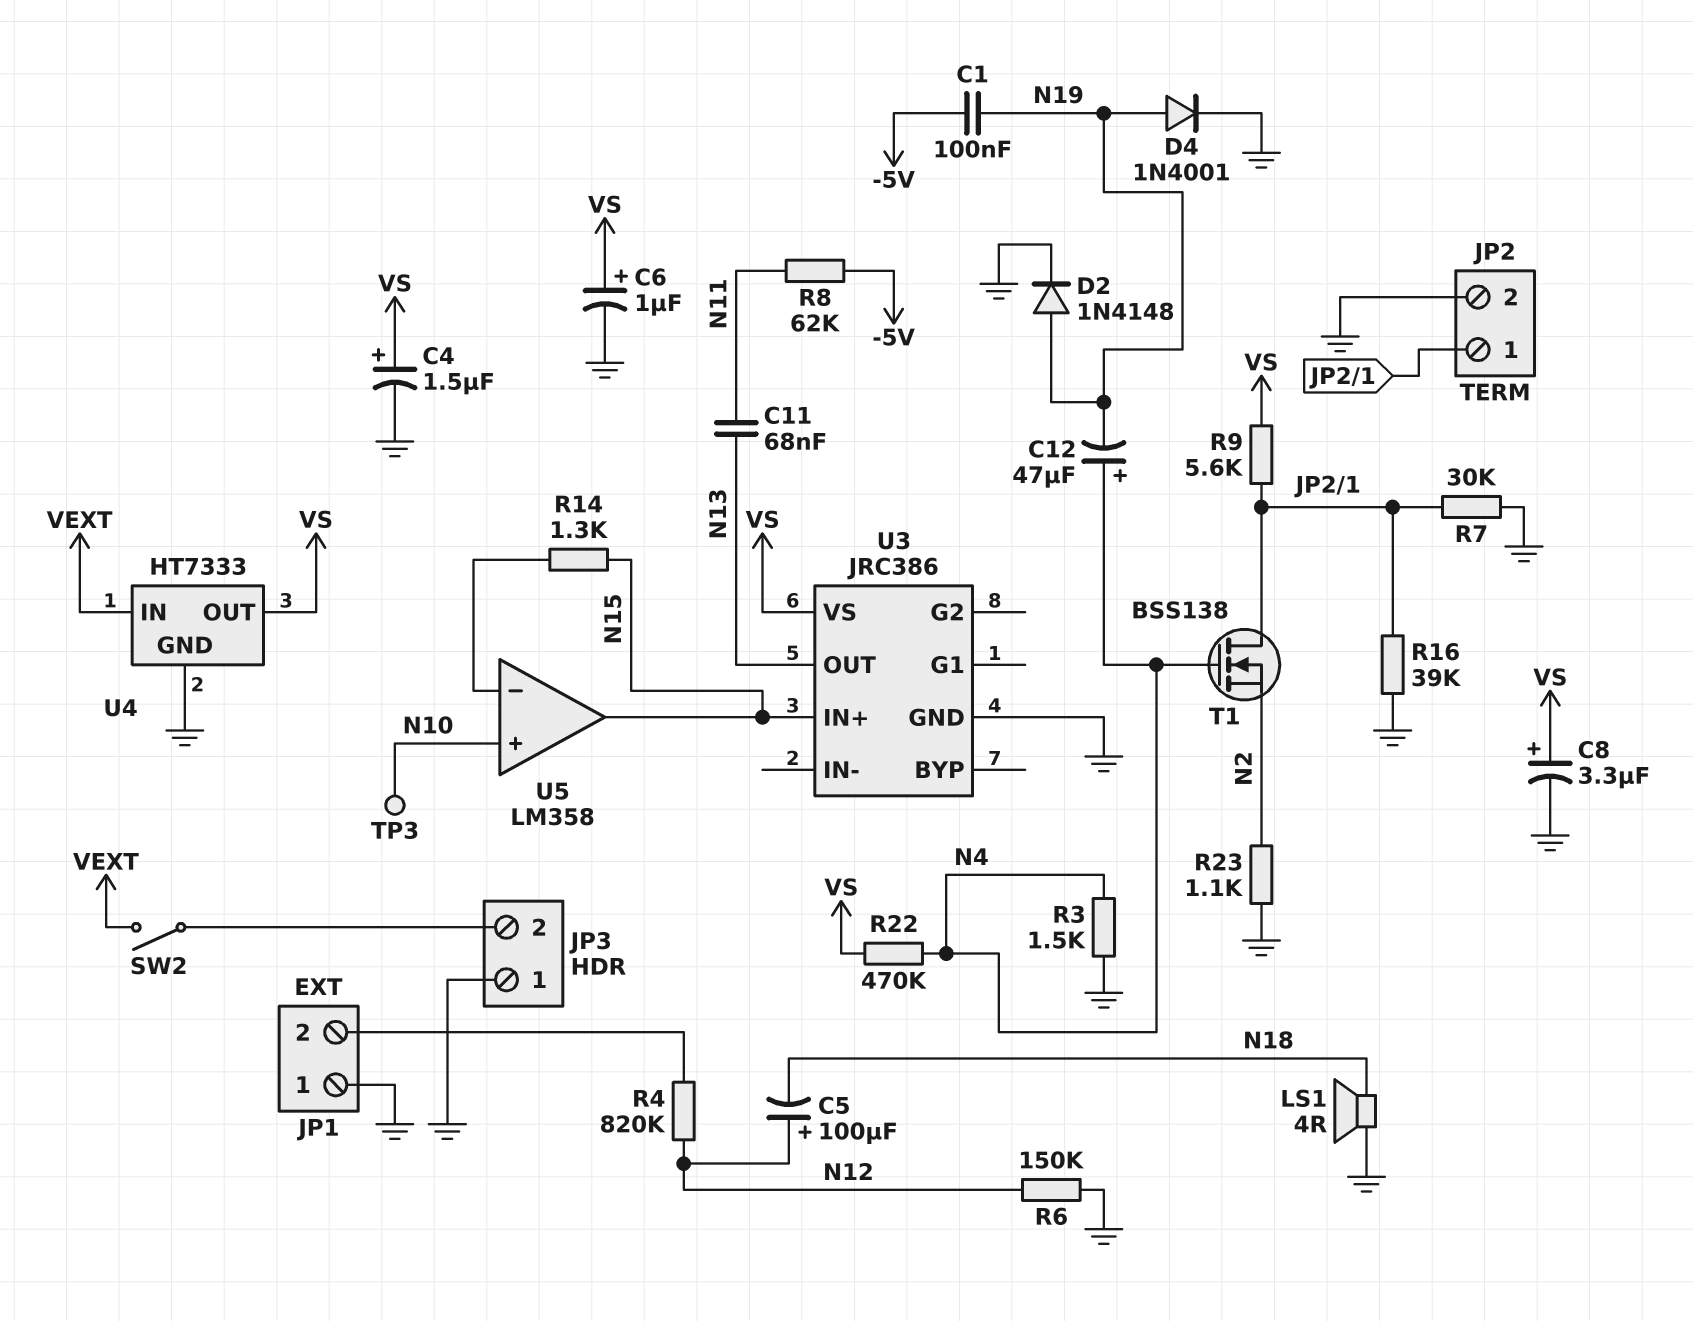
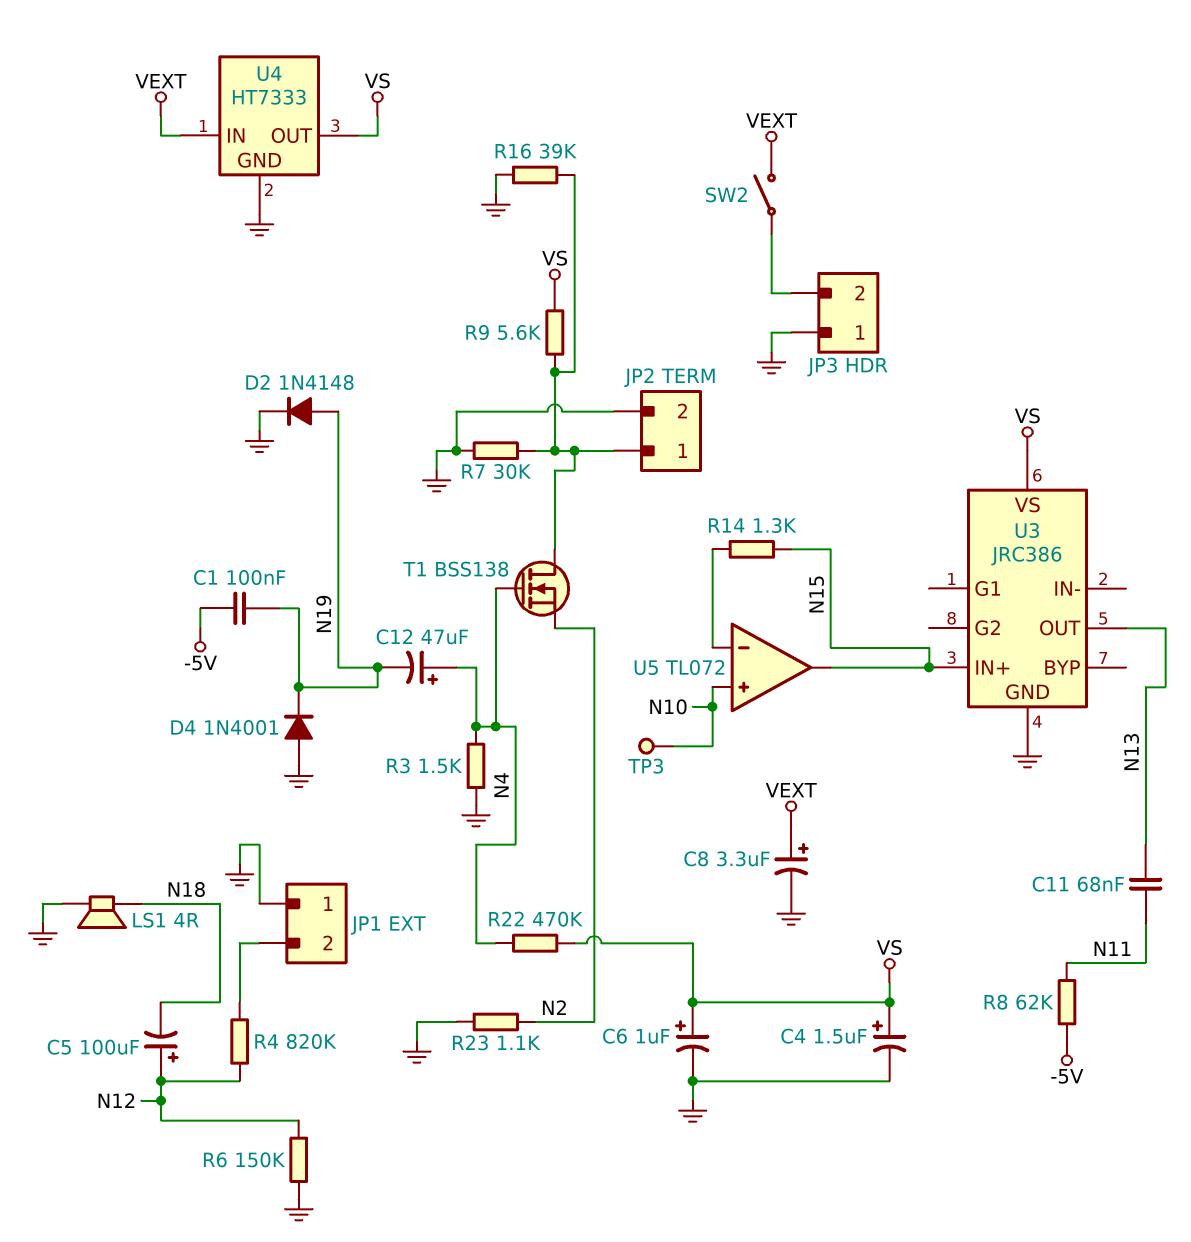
C8: 3.3uF (plus VS, minus GND) -> 3.3uF (plus VEXT, minus GND)
D4: diode 1N4001 (A N19, K GND) -> diode 1N4001 (A GND, K N19)
U5: LM358 -> TL072

